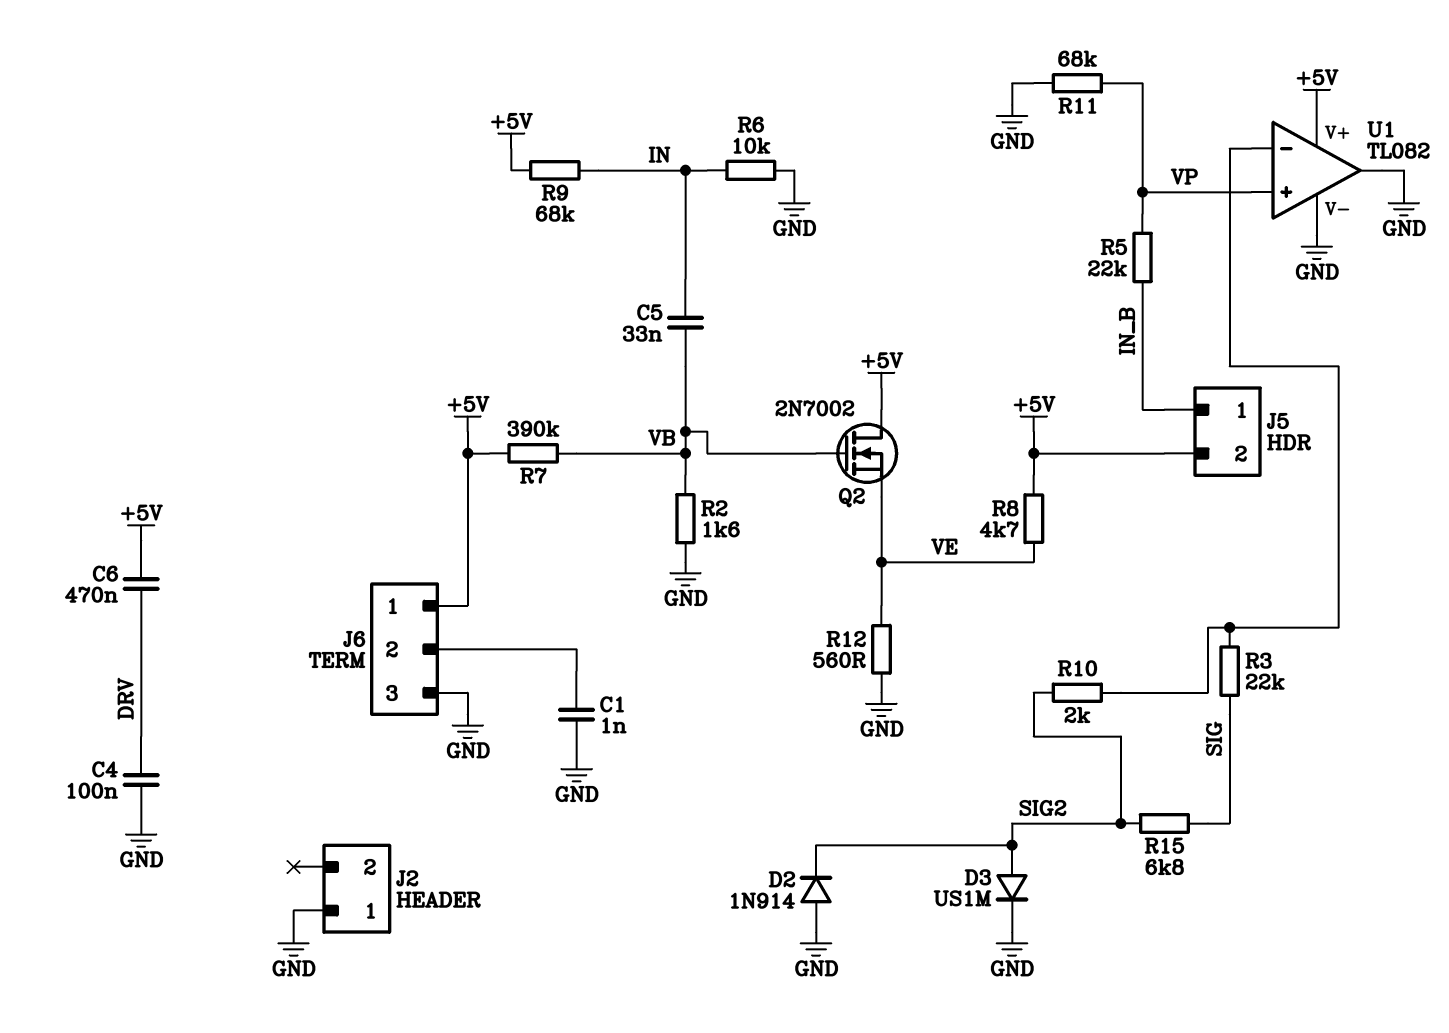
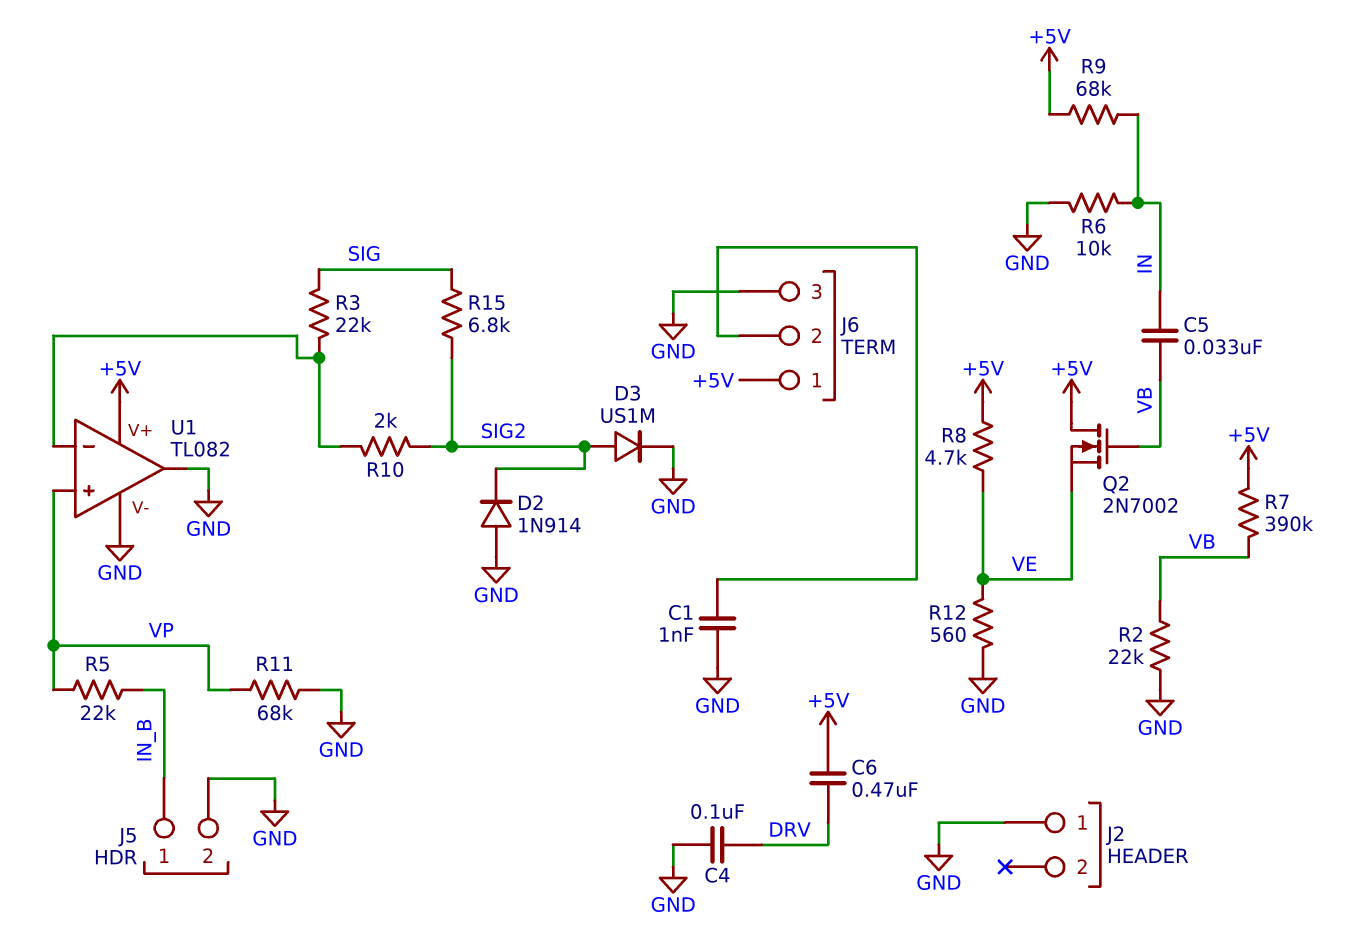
J5 pin 2: +5V -> GND
R2: 1.6k (GND, VB) -> 22k (GND, VB)

